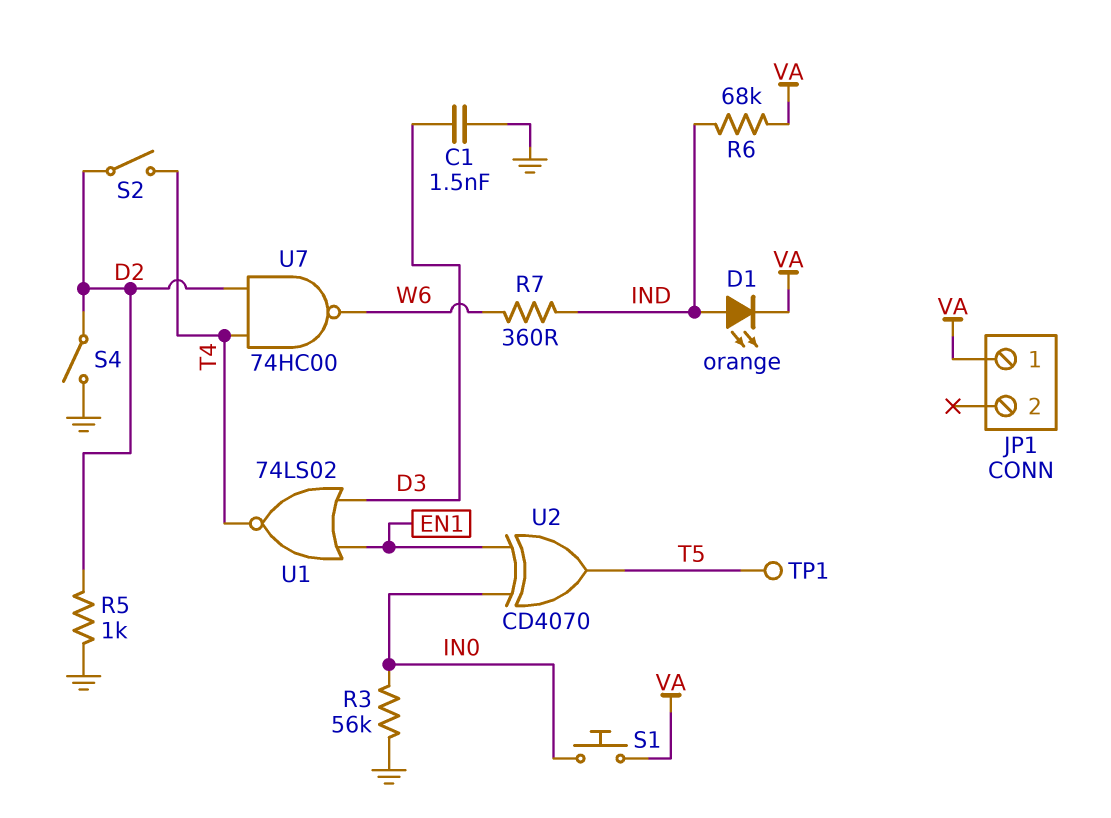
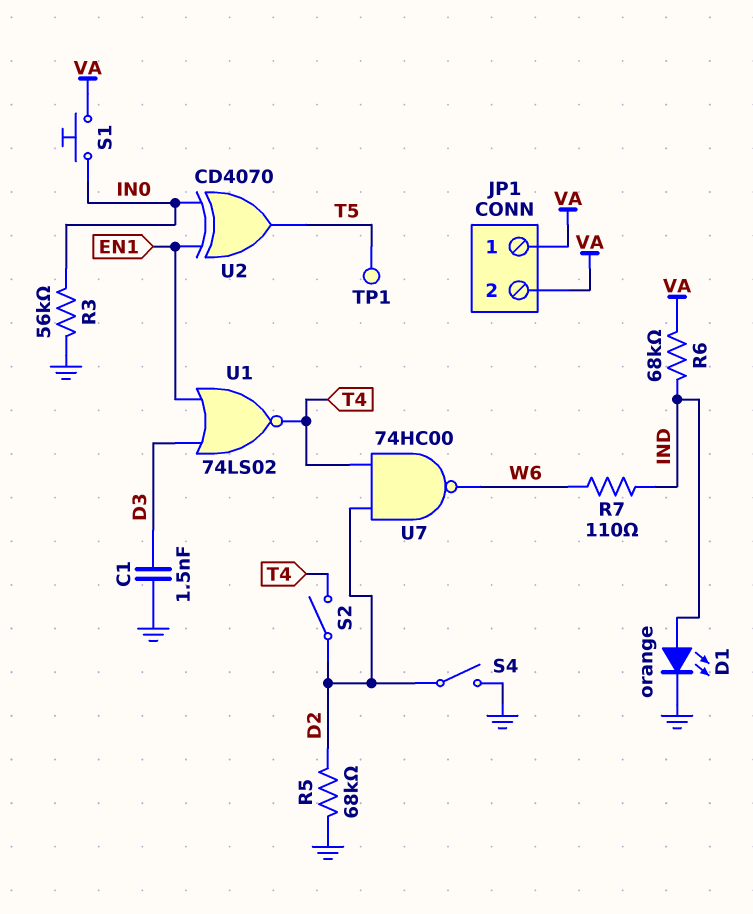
D1: LED orange (A IND, K VA) -> LED orange (A IND, K GND)
JP1 pin 2: none -> VA
R5: 1k (D2, GND) -> 68k (D2, GND)
R7: 360 (IND, W6) -> 110 (IND, W6)

